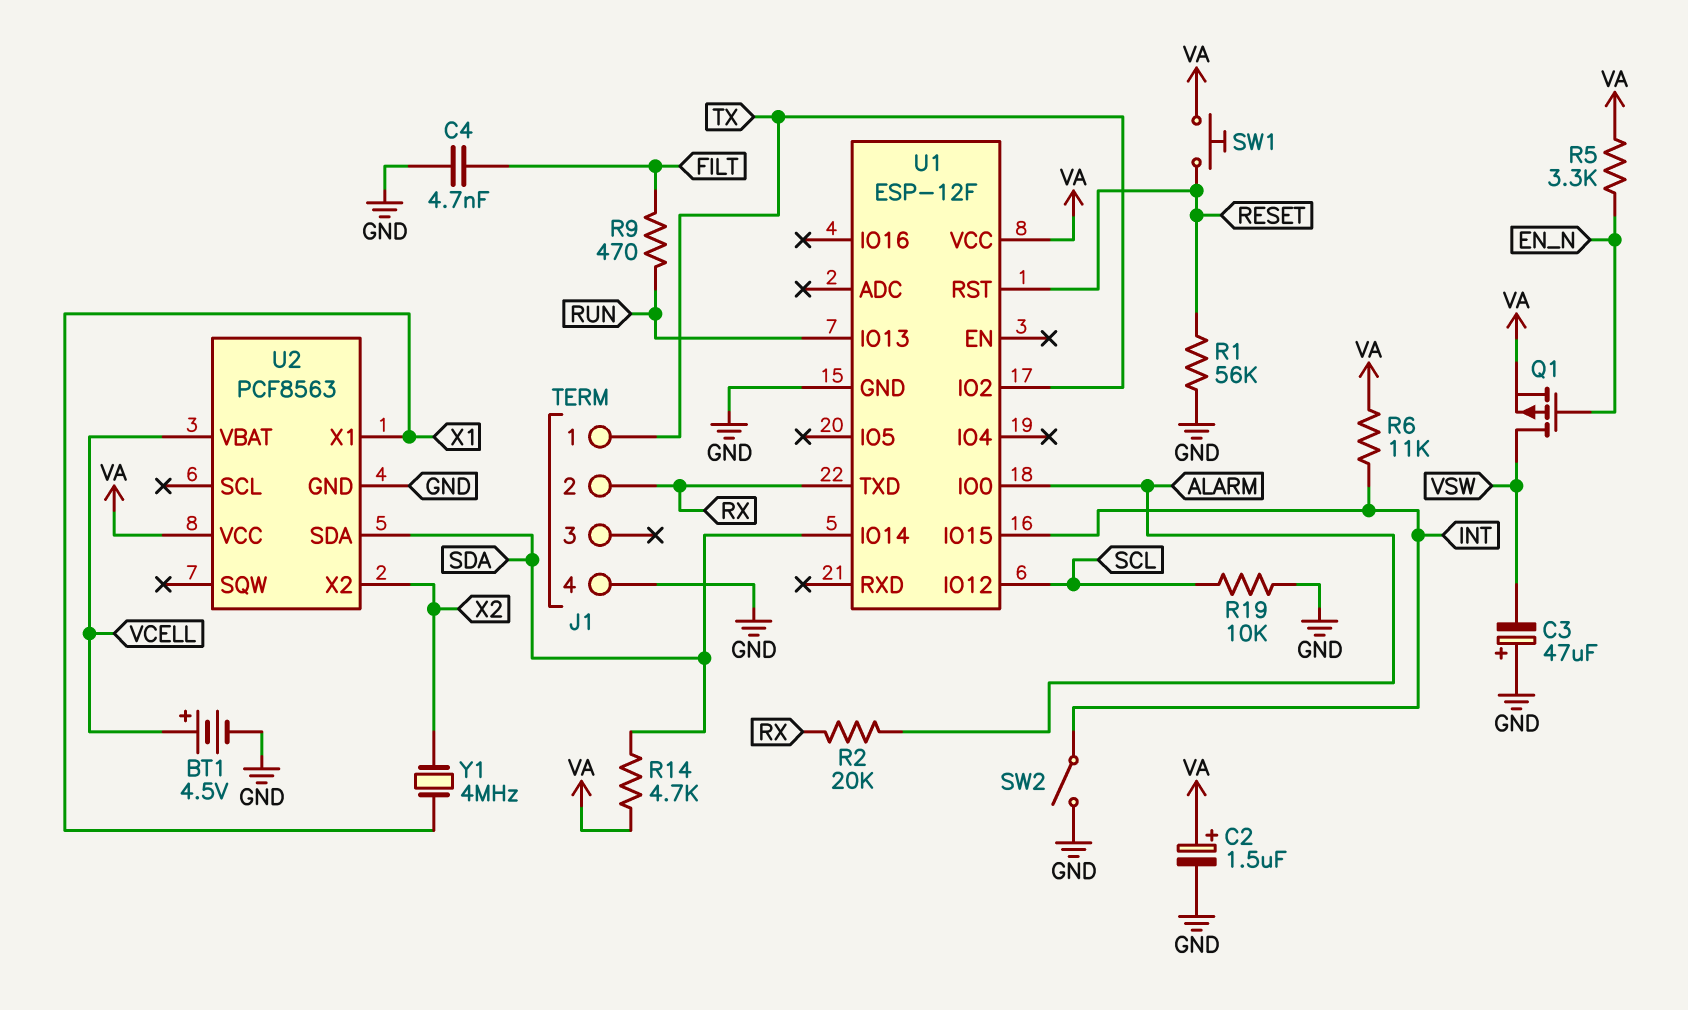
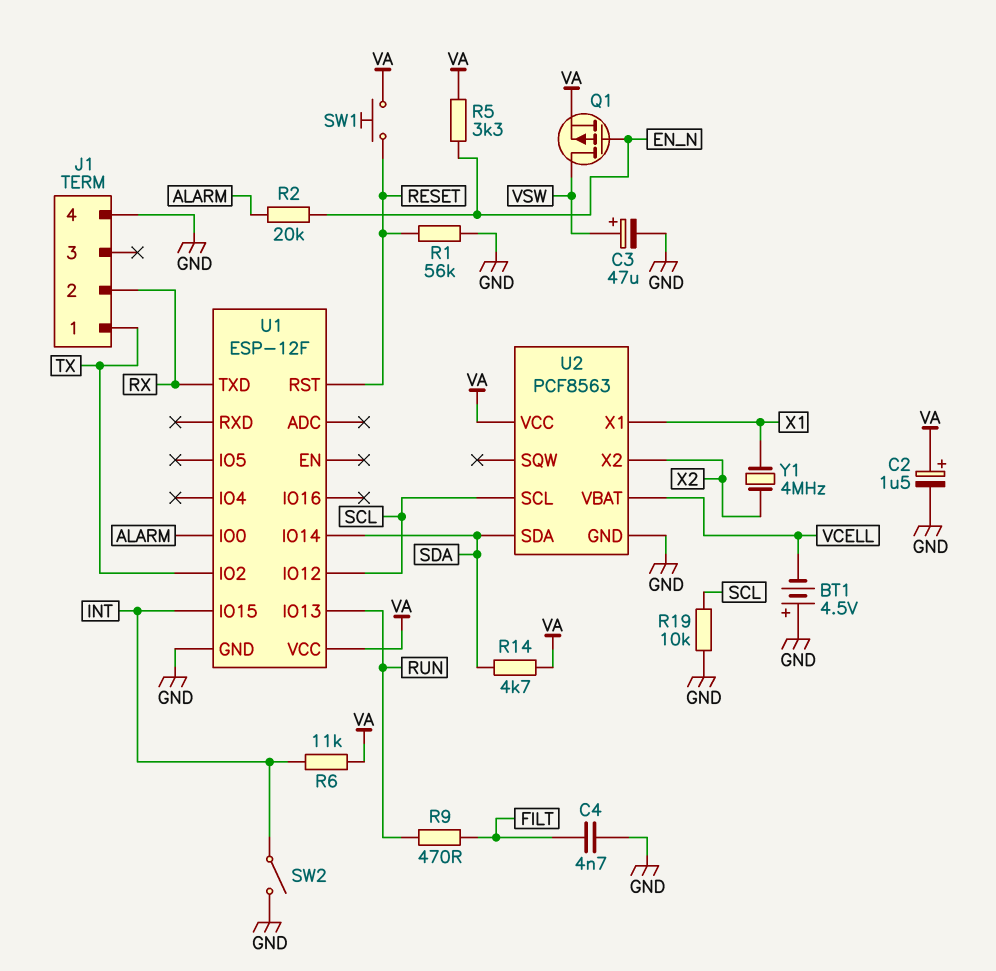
BT1: 4.5V (plus VCELL, minus GND) -> 4.5V (plus GND, minus VCELL)
C3: 47uF (plus GND, minus VSW) -> 47uF (plus VSW, minus GND)
R2: 20k (ALARM, RX) -> 20k (ALARM, EN_N)
U2 pin SCL: none -> SCL

